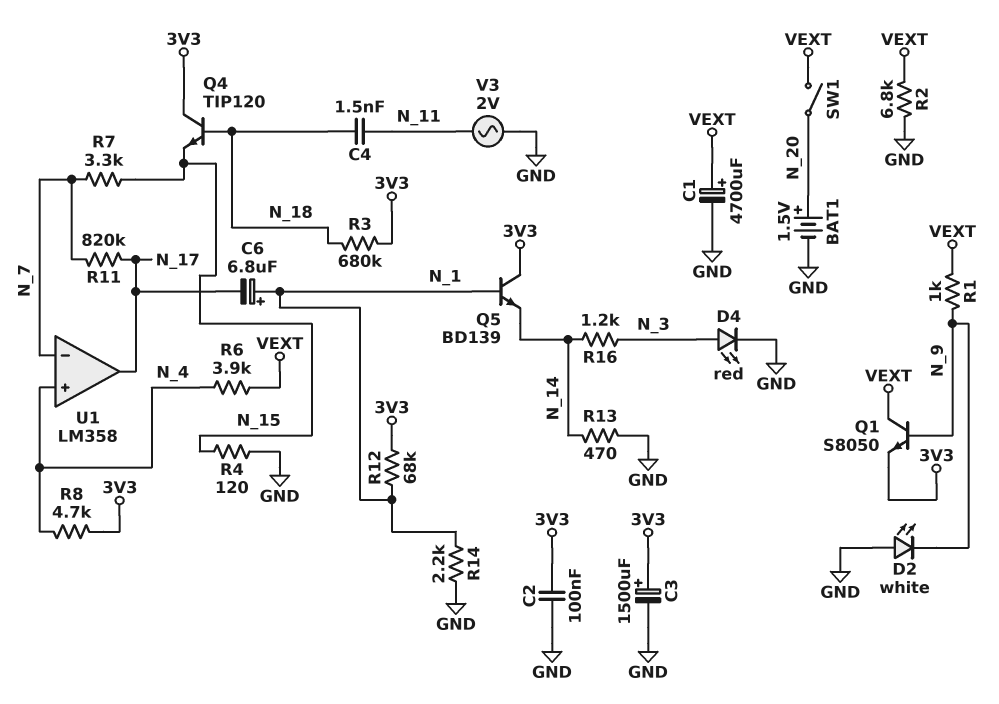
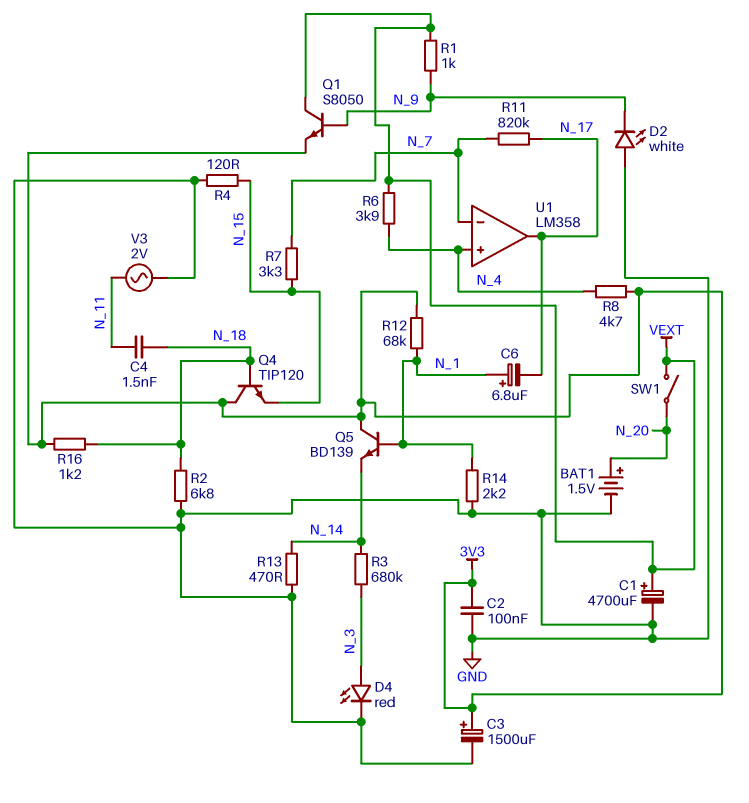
R2: 6.8k (GND, VEXT) -> 6.8k (GND, N_18)
R3: 680k (3V3, N_18) -> 680k (N_3, N_14)
R16: 1.2k (N_3, N_14) -> 1.2k (3V3, N_18)

